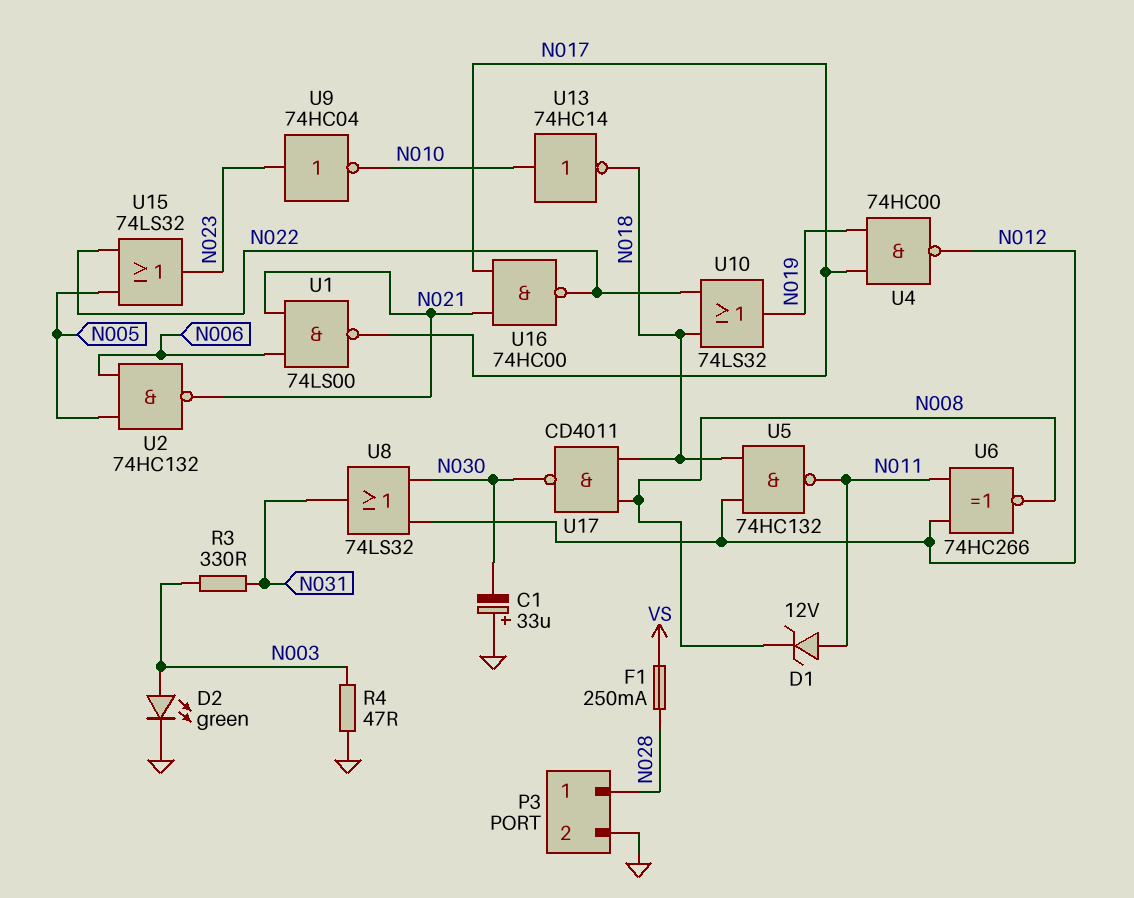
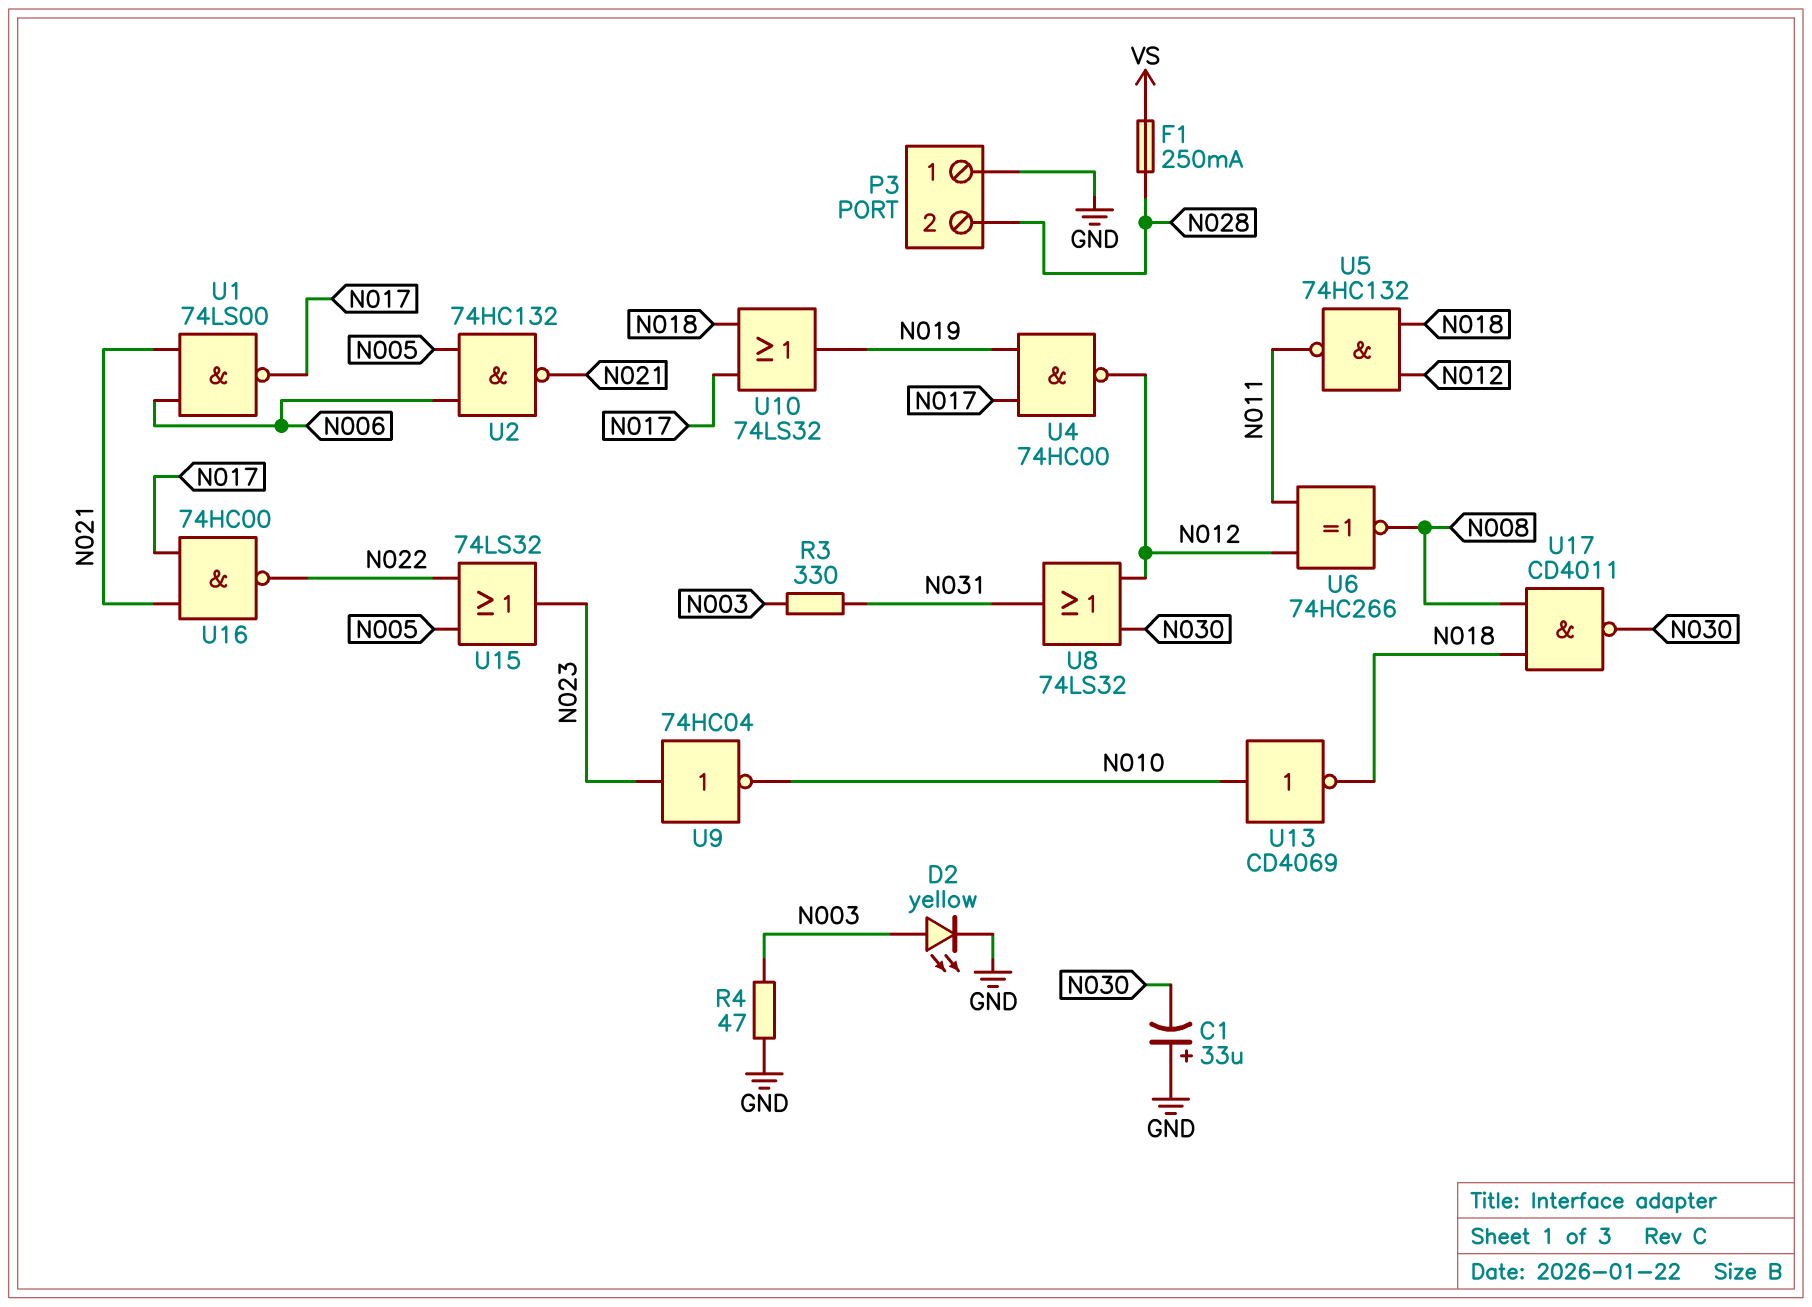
D1: zener 12V (A N011, K N008) -> none
D2: LED green (A N003, K GND) -> LED yellow (A N003, K GND)
P3 pin 1: N028 -> GND
P3 pin 2: GND -> N028
U10: OR 74LS32 (in N018, in N022, out N019) -> OR 74LS32 (in N017, in N018, out N019)
U13: NOT 74HC14 (in N010, out N018) -> NOT CD4069 (in N010, out N018)

